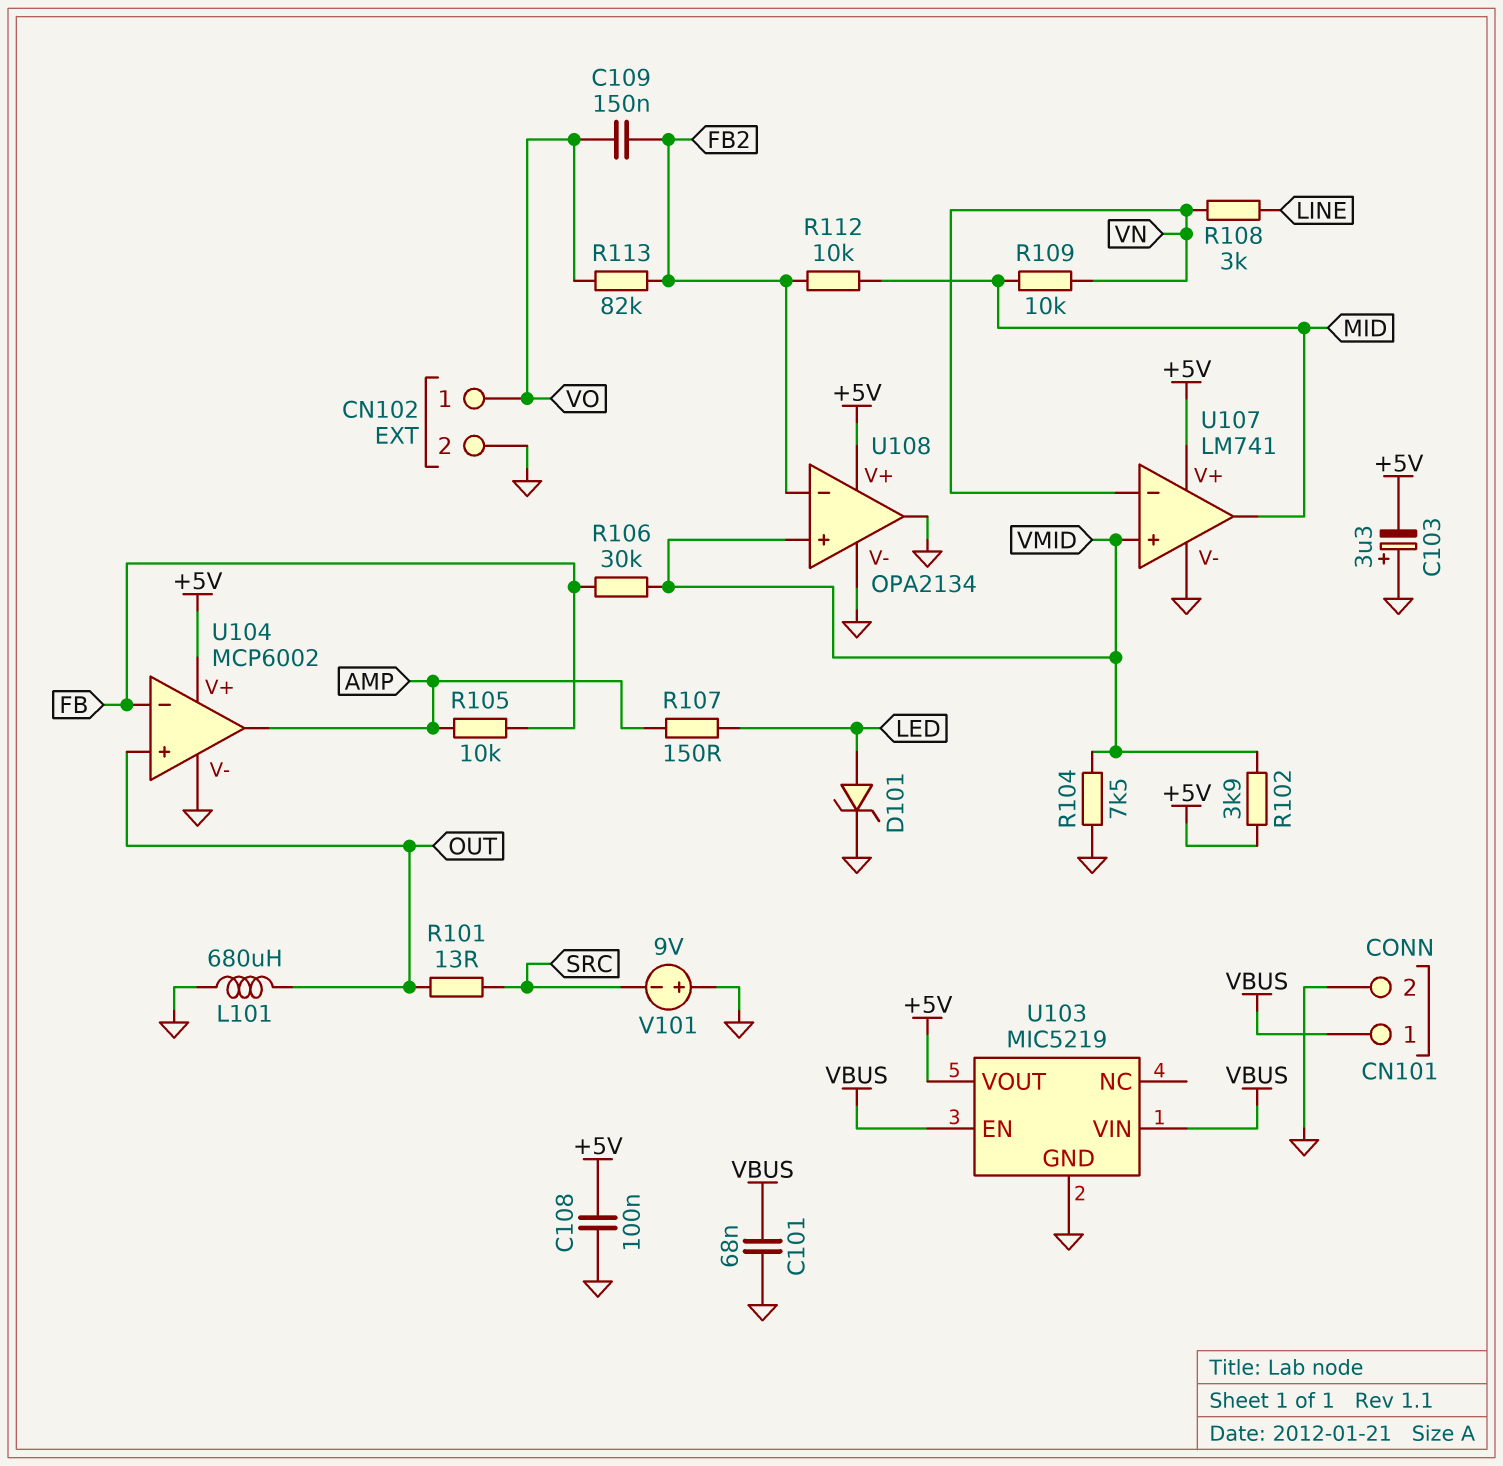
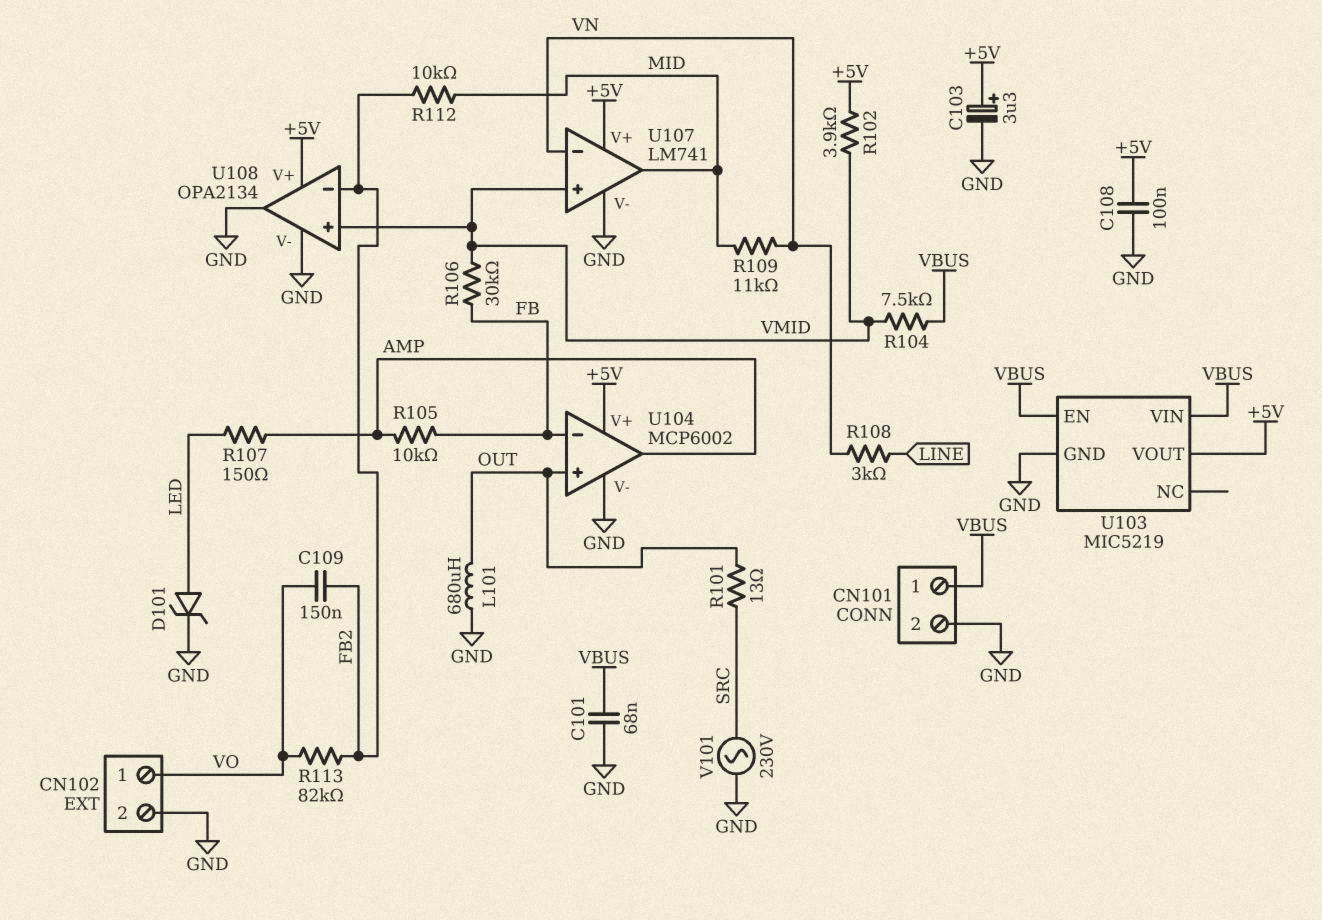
C103: 3.3uF (plus GND, minus +5V) -> 3.3uF (plus +5V, minus GND)
R104: 7.5k (GND, VMID) -> 7.5k (VBUS, VMID)
R109: 10k (MID, VN) -> 11k (MID, VN)
V101: 9V (plus GND, minus SRC) -> AC 230V (GND, SRC)

